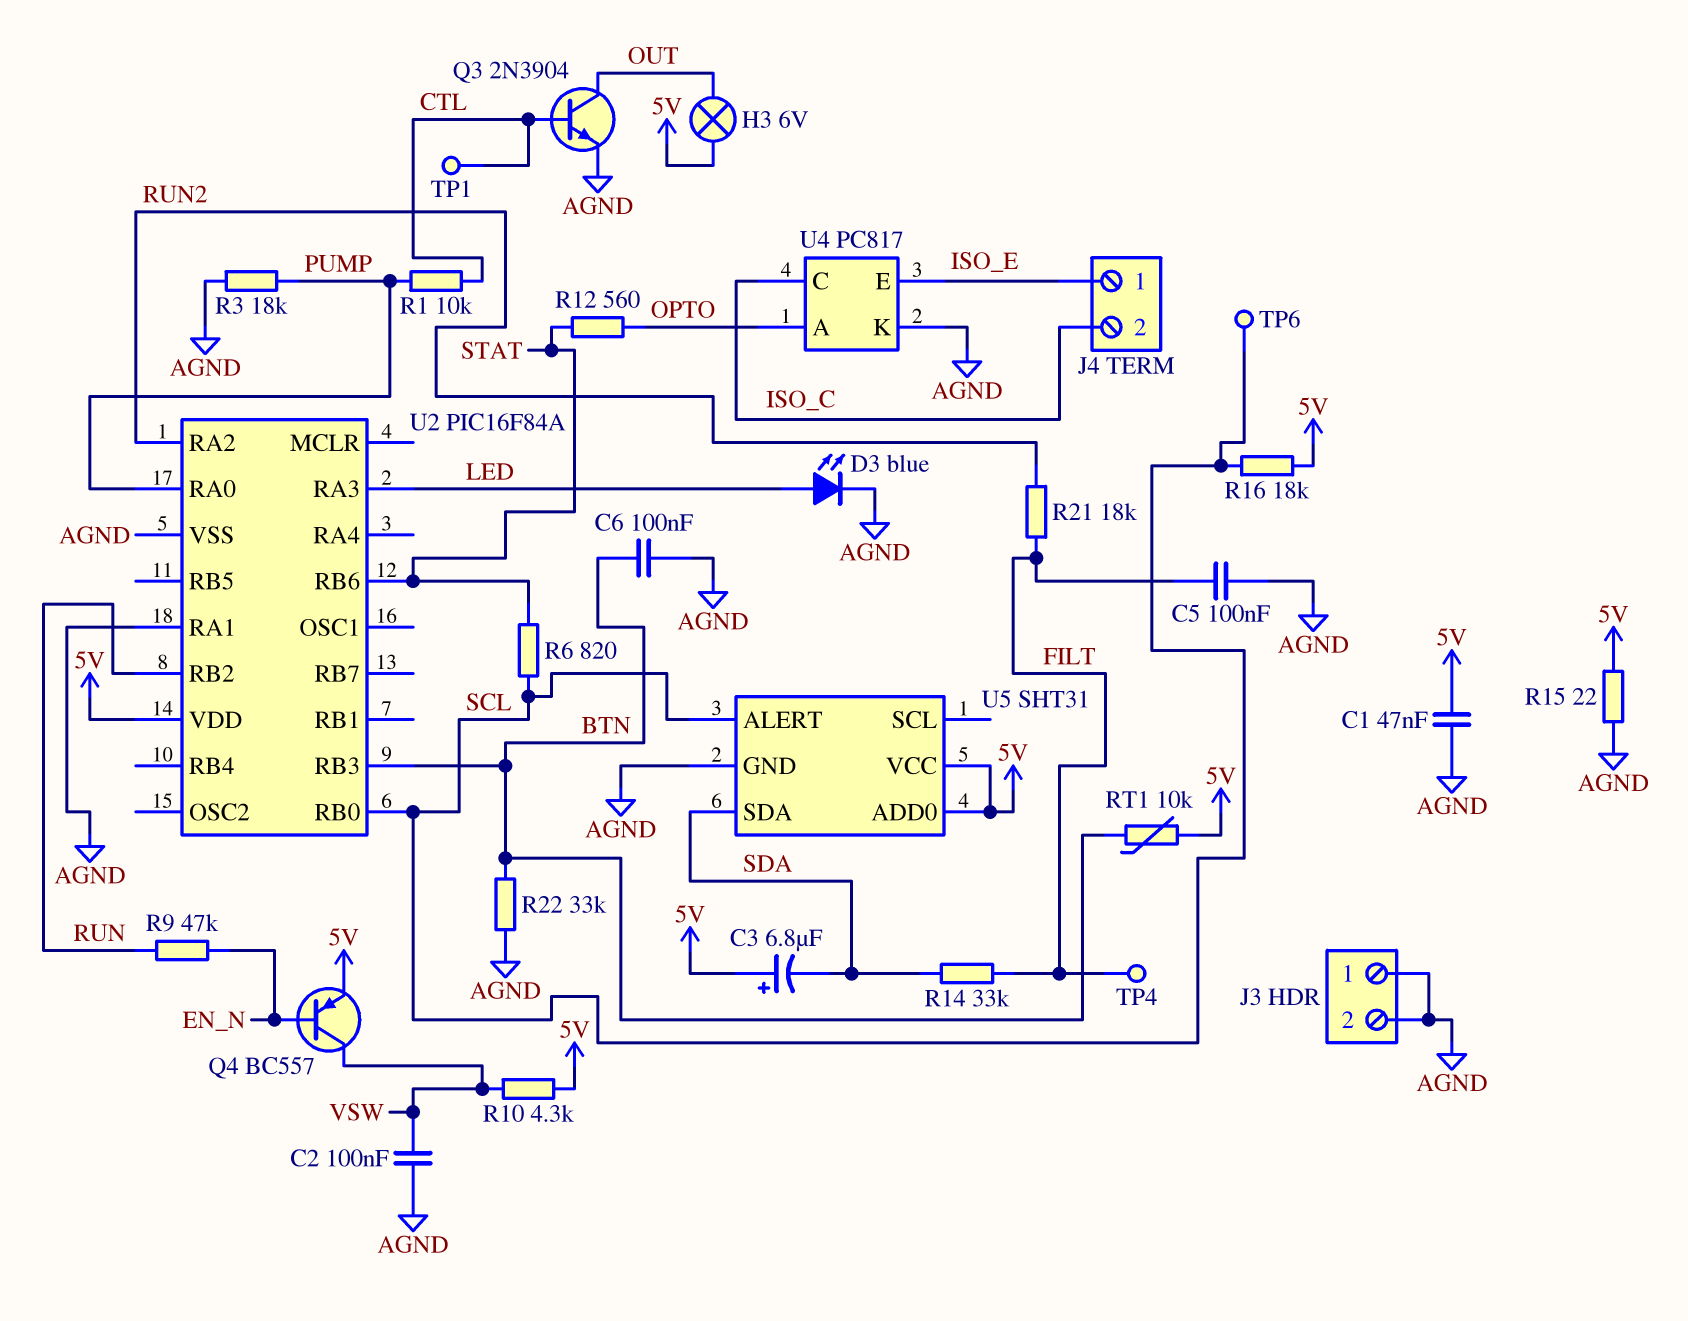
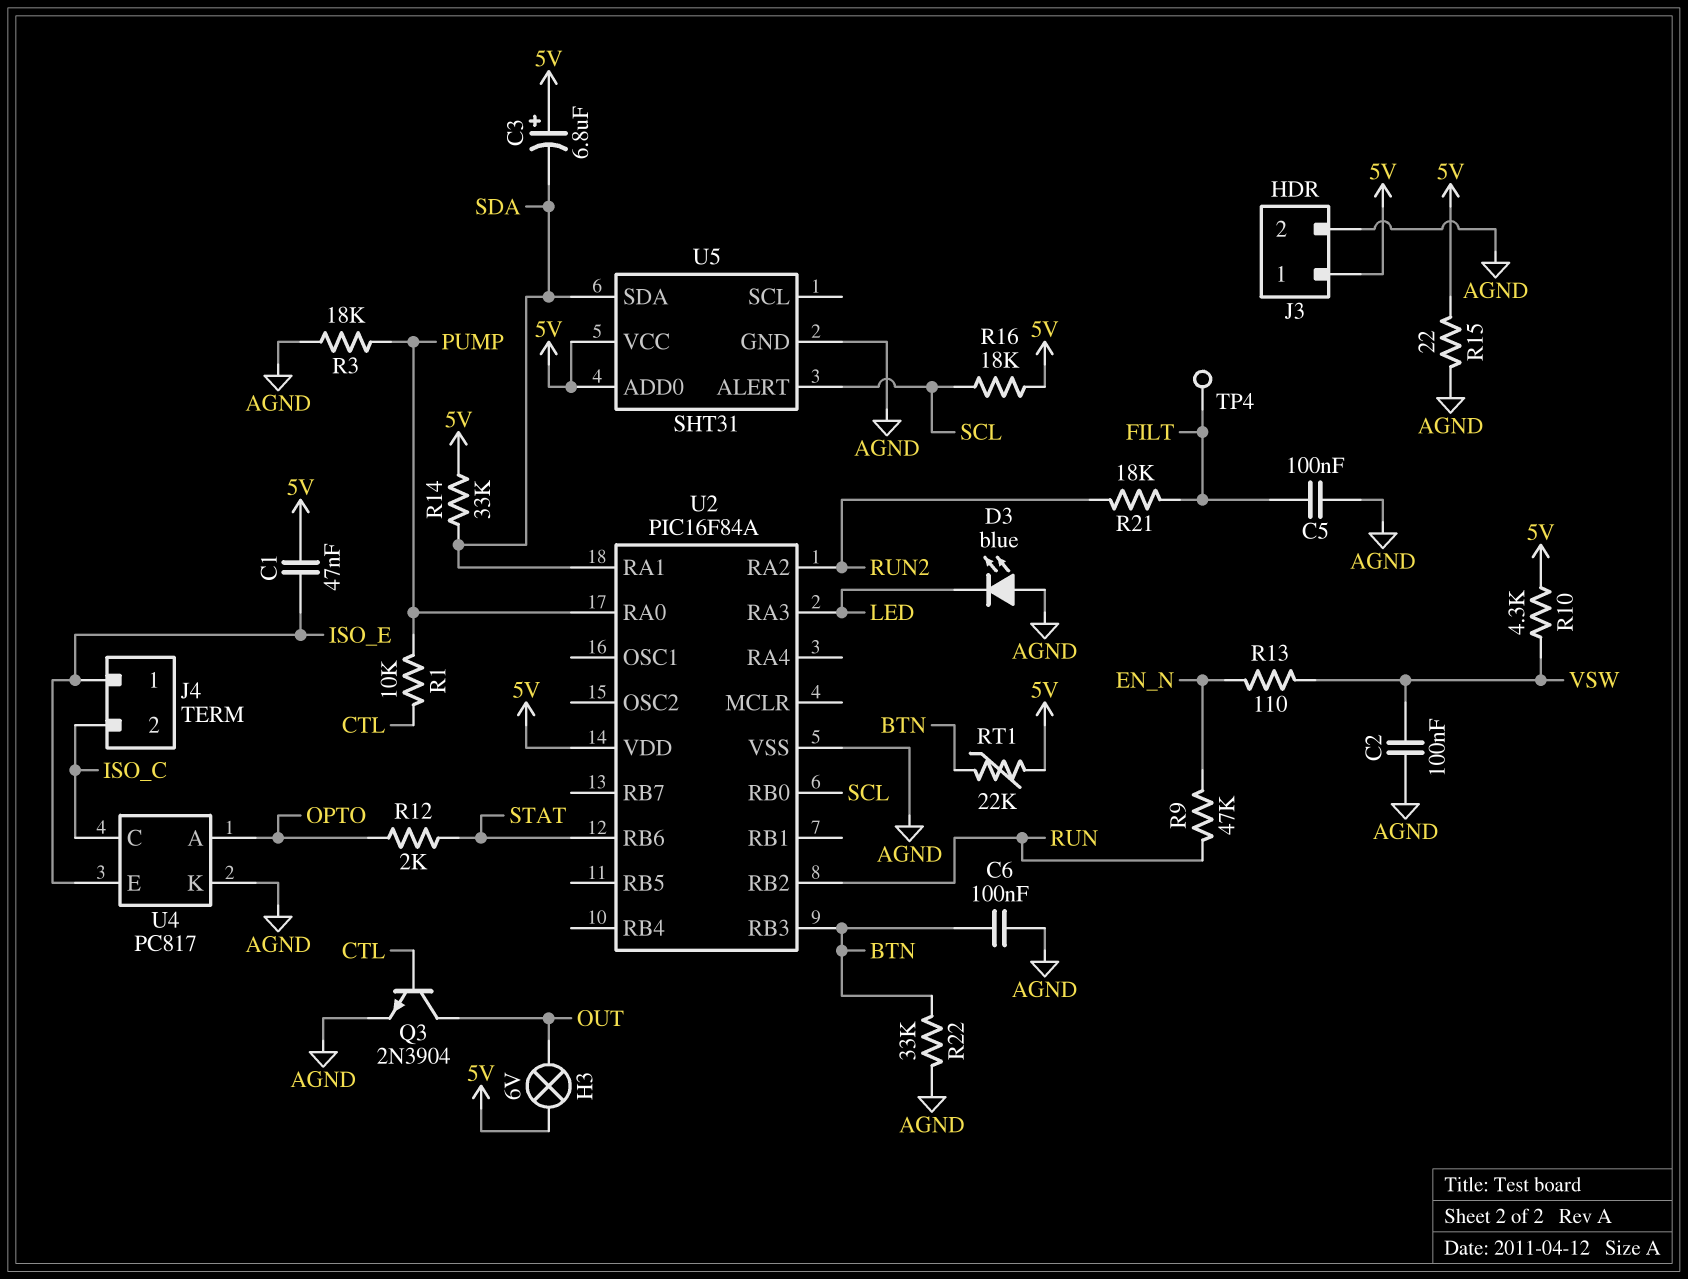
C1: 47nF (5V, AGND) -> 47nF (5V, ISO_E)
D3: LED blue (A LED, K AGND) -> LED blue (A AGND, K LED)
J3 pin 1: AGND -> 5V
Q4: PNP BC557 (B EN_N, C VSW, E 5V) -> none
R6: 820 (SCL, STAT) -> none
R12: 560 (OPTO, STAT) -> 2k (OPTO, STAT)
R13: none -> 110 (EN_N, VSW)
R14: 33k (FILT, SDA) -> 33k (5V, SDA)
RT1: 10k (5V, BTN) -> 22k (5V, BTN)
TP1: test point (CTL) -> none
TP6: test point (SCL) -> none
U2 pin RA1: AGND -> SDA

